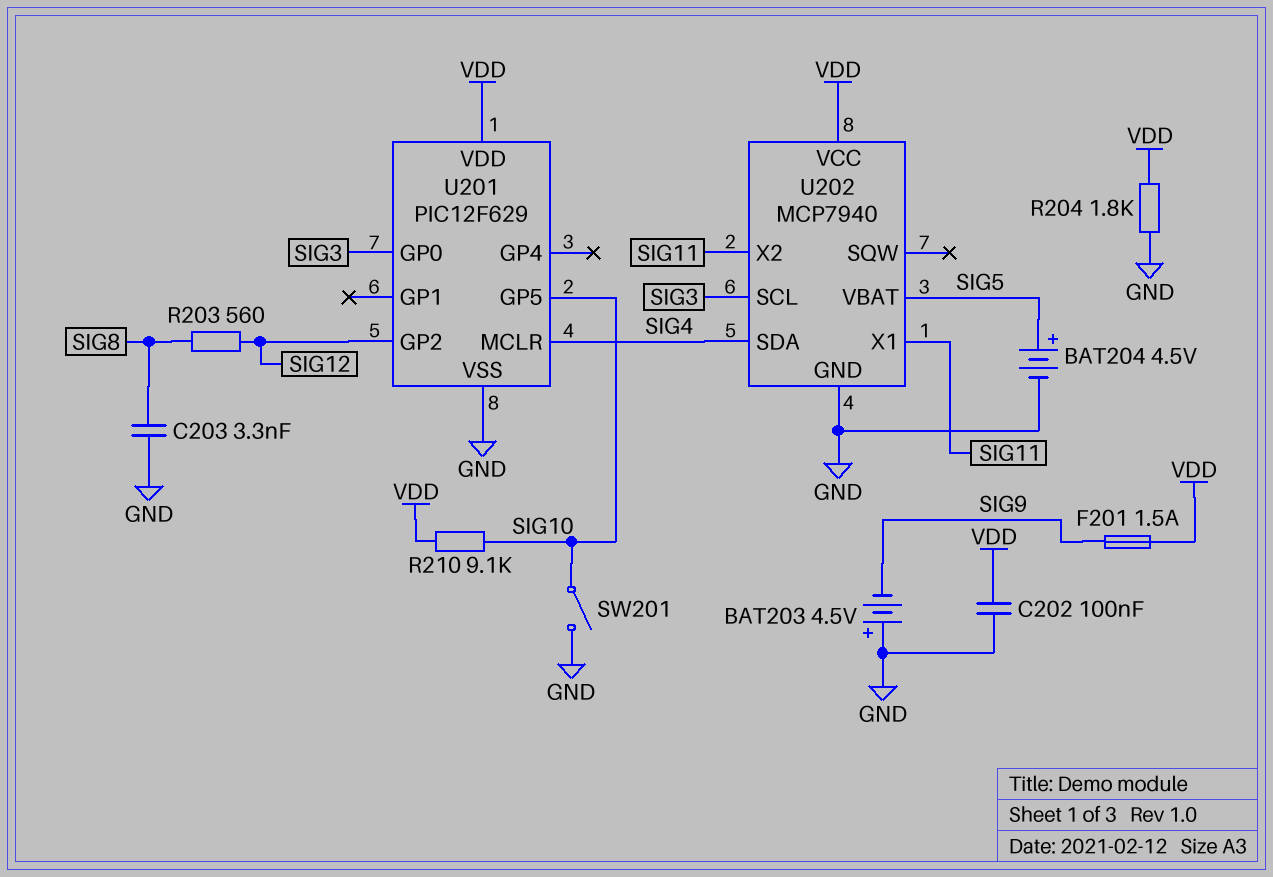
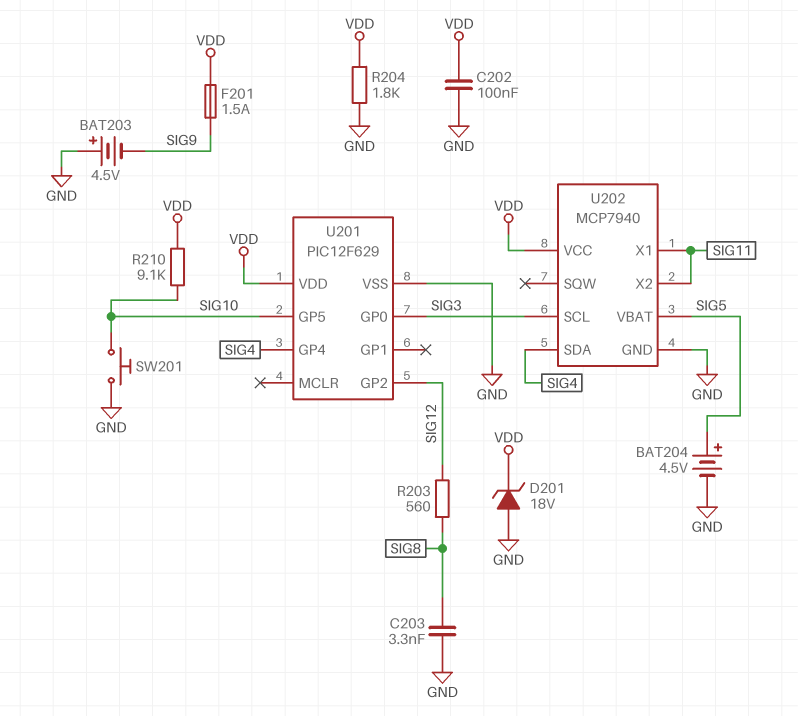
D201: none -> zener 18V (A GND, K VDD)
SW201: switch (GND, SIG10) -> button (GND, SIG10)
U201 pin GP4: none -> SIG4
U201 pin MCLR: SIG4 -> none

